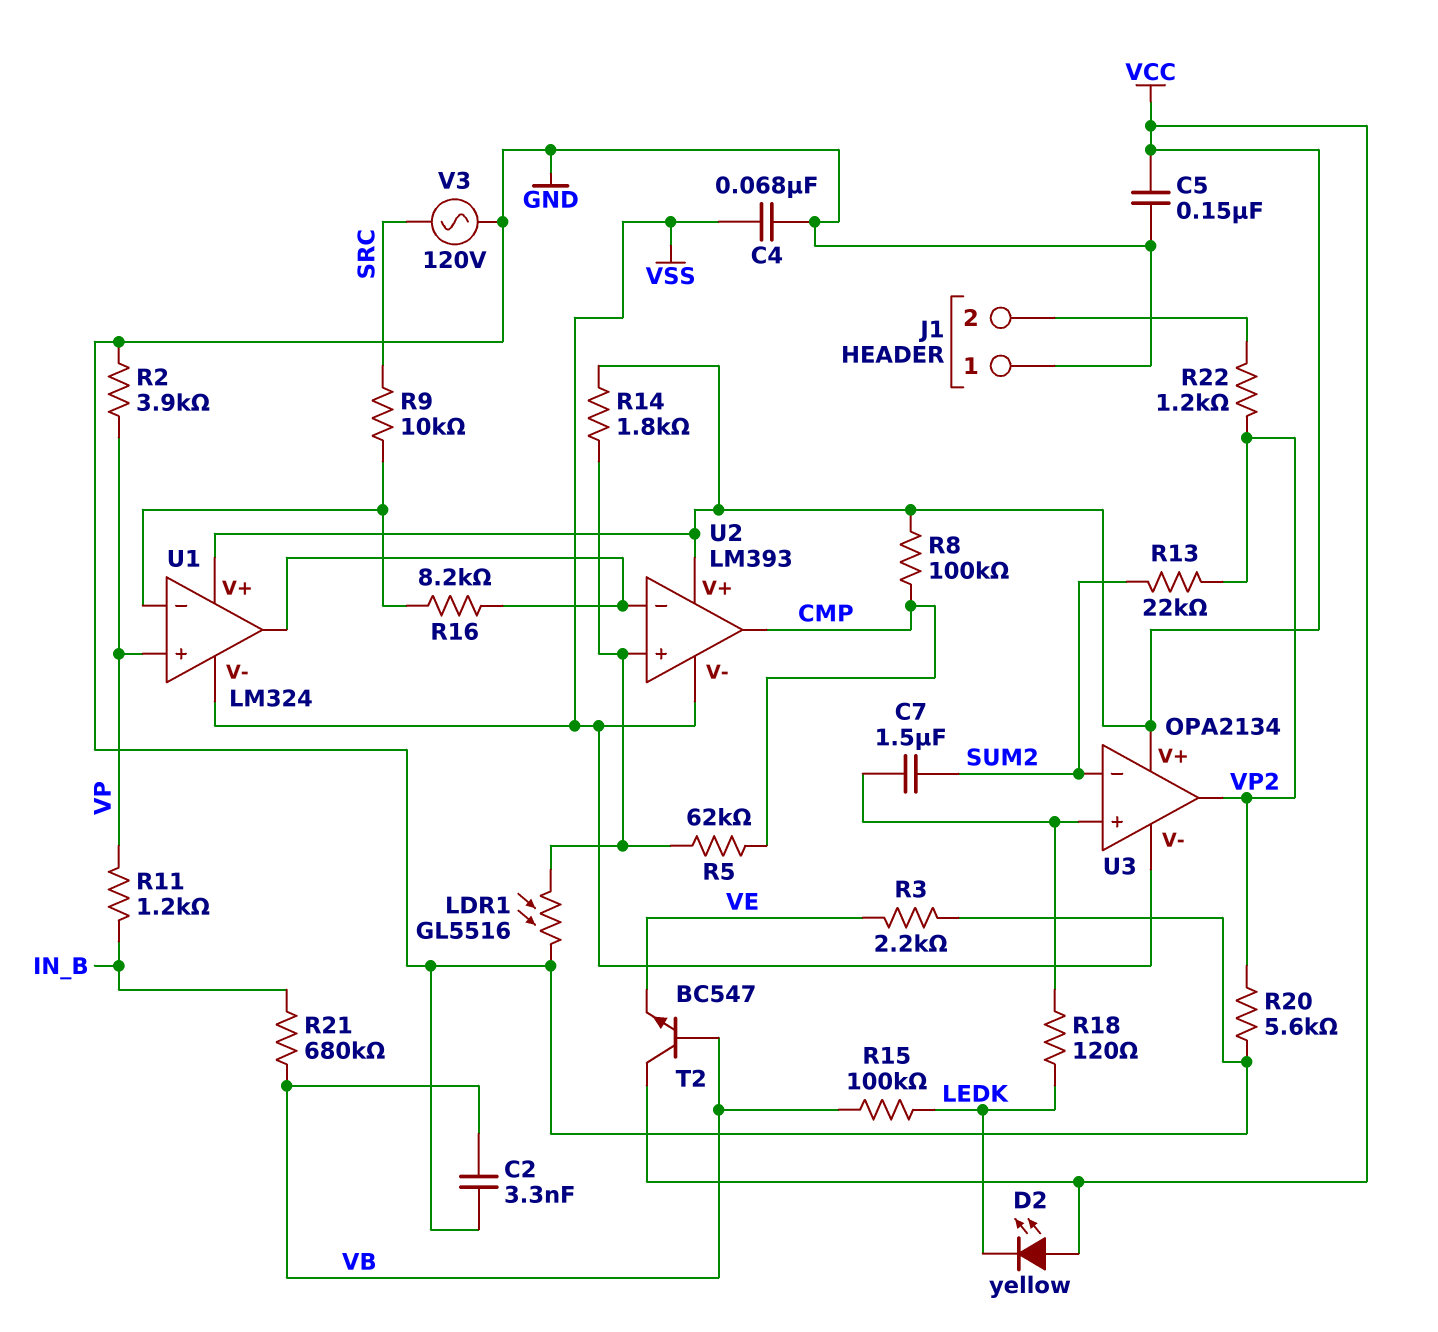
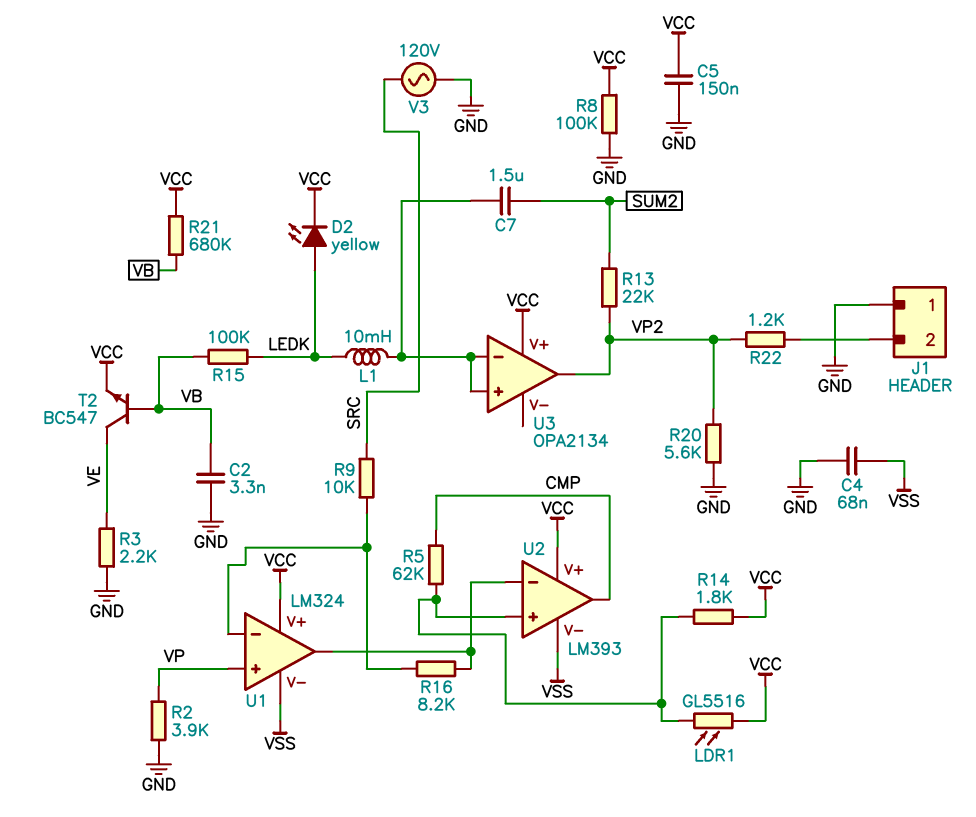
D2: LED yellow (A VCC, K LEDK) -> LED yellow (A LEDK, K VCC)
L1: none -> 10mH (LEDK, U3/in+)
LDR1: GL5516 (GND, U2/in+) -> GL5516 (U2/in+, VCC)
R8: 100k (CMP, VCC) -> 100k (GND, VCC)
R11: 1.2k (IN_B, VP) -> none
R18: 120 (LEDK, U3/in+) -> none
R21: 680k (IN_B, VB) -> 680k (VB, VCC)
T2: NPN BC547 (B VB, C VCC, E VE) -> NPN BC547 (B VB, C VE, E VCC)
U3 pin V-: VSS -> none
U3 pin in-: SUM2 -> U3/in+

